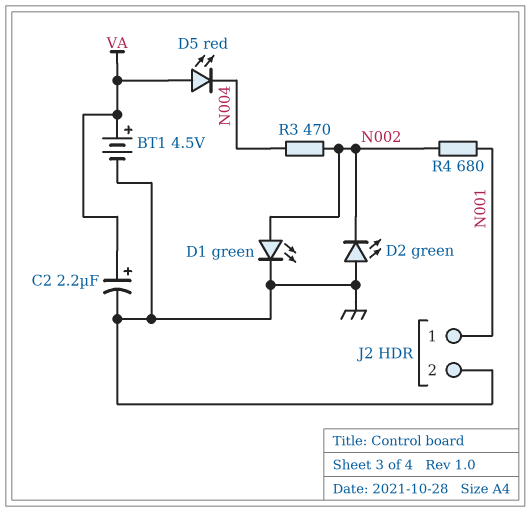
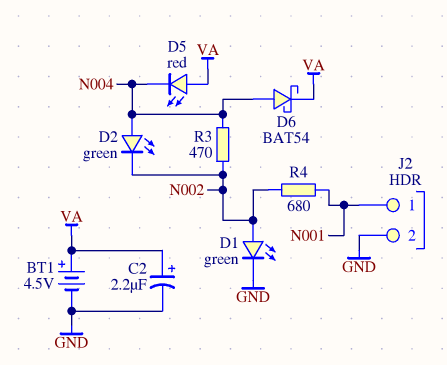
D2: LED green (A GND, K N002) -> LED green (A N004, K N002)
D6: none -> schottky BAT54 (A N004, K VA)

